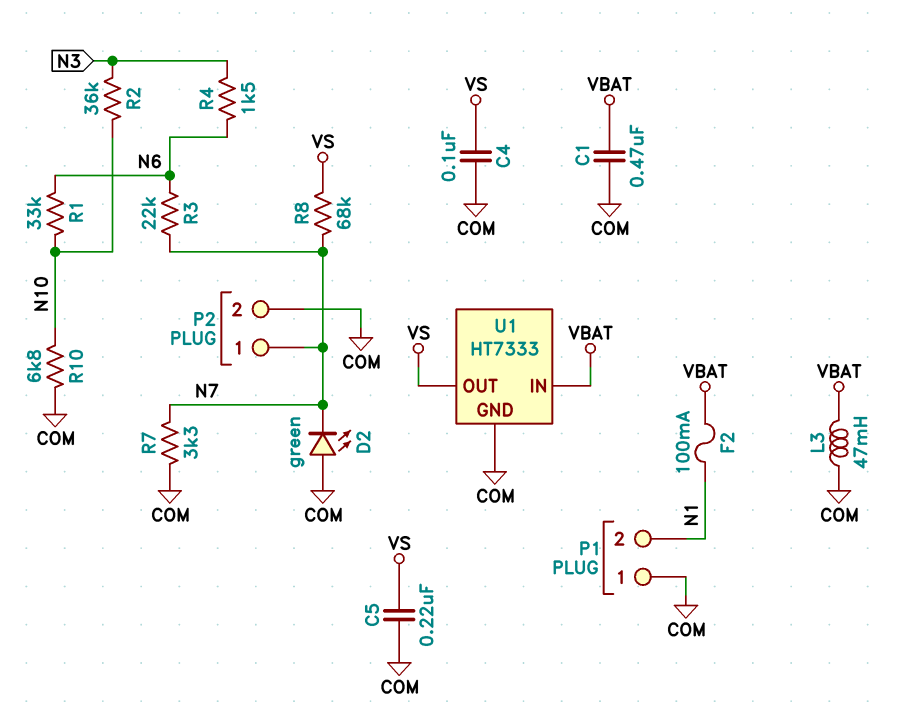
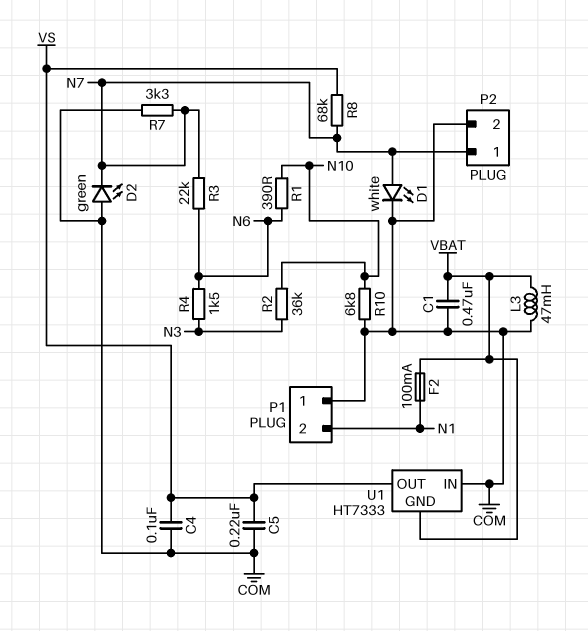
D1: none -> LED white (A N7, K COM)
R1: 33k (N6, N10) -> 390 (N6, N10)
U1 pin GND: COM -> VBAT
U1 pin IN: VBAT -> COM

